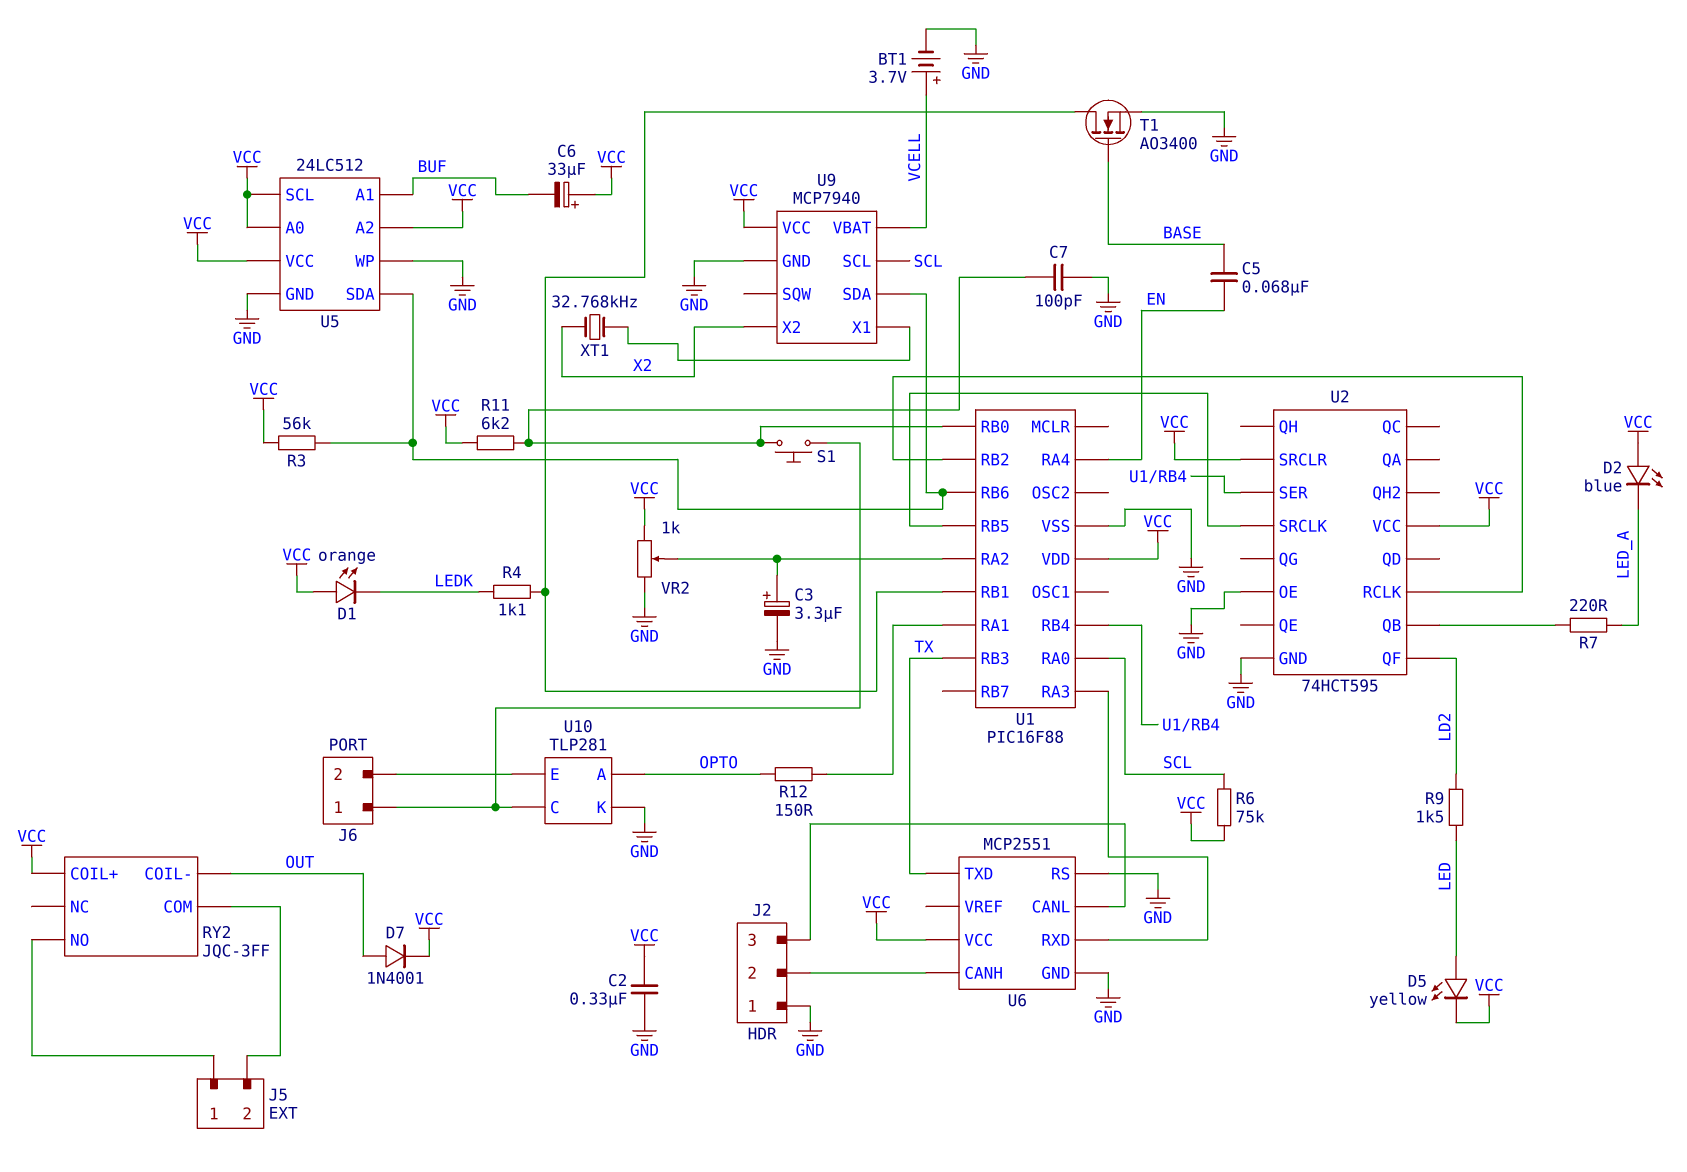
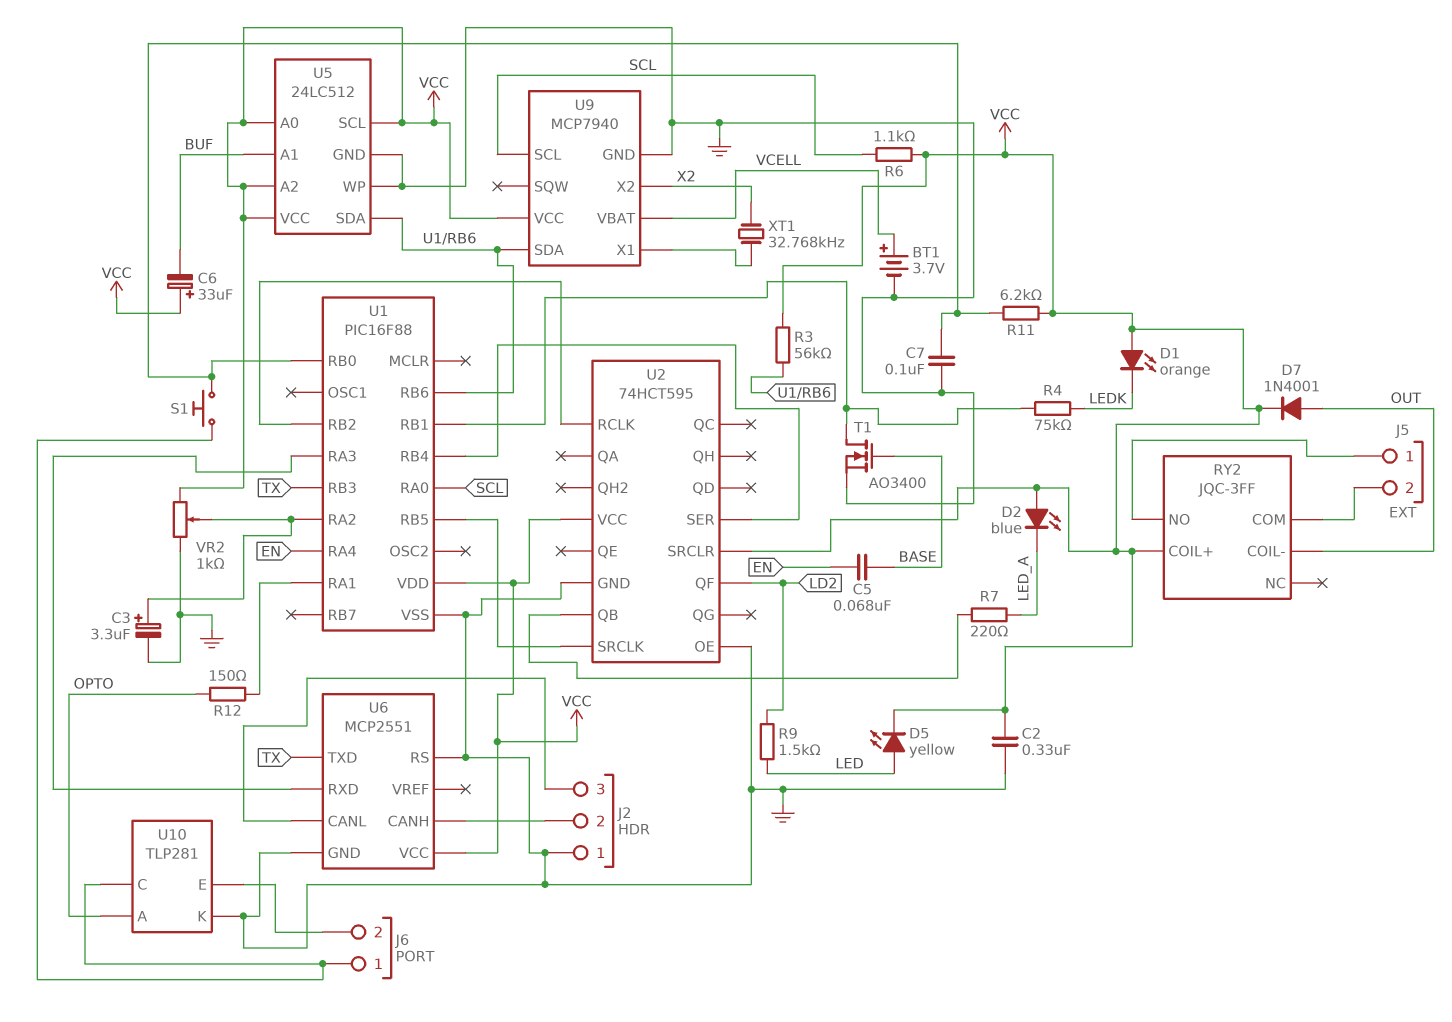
C7: 100pF (GND, U1/RB0) -> 100nF (GND, U1/RB0)
R4: 1.1k (LEDK, U1/RB1) -> 75k (LEDK, U1/RB1)
R6: 75k (SCL, VCC) -> 1.1k (SCL, VCC)

